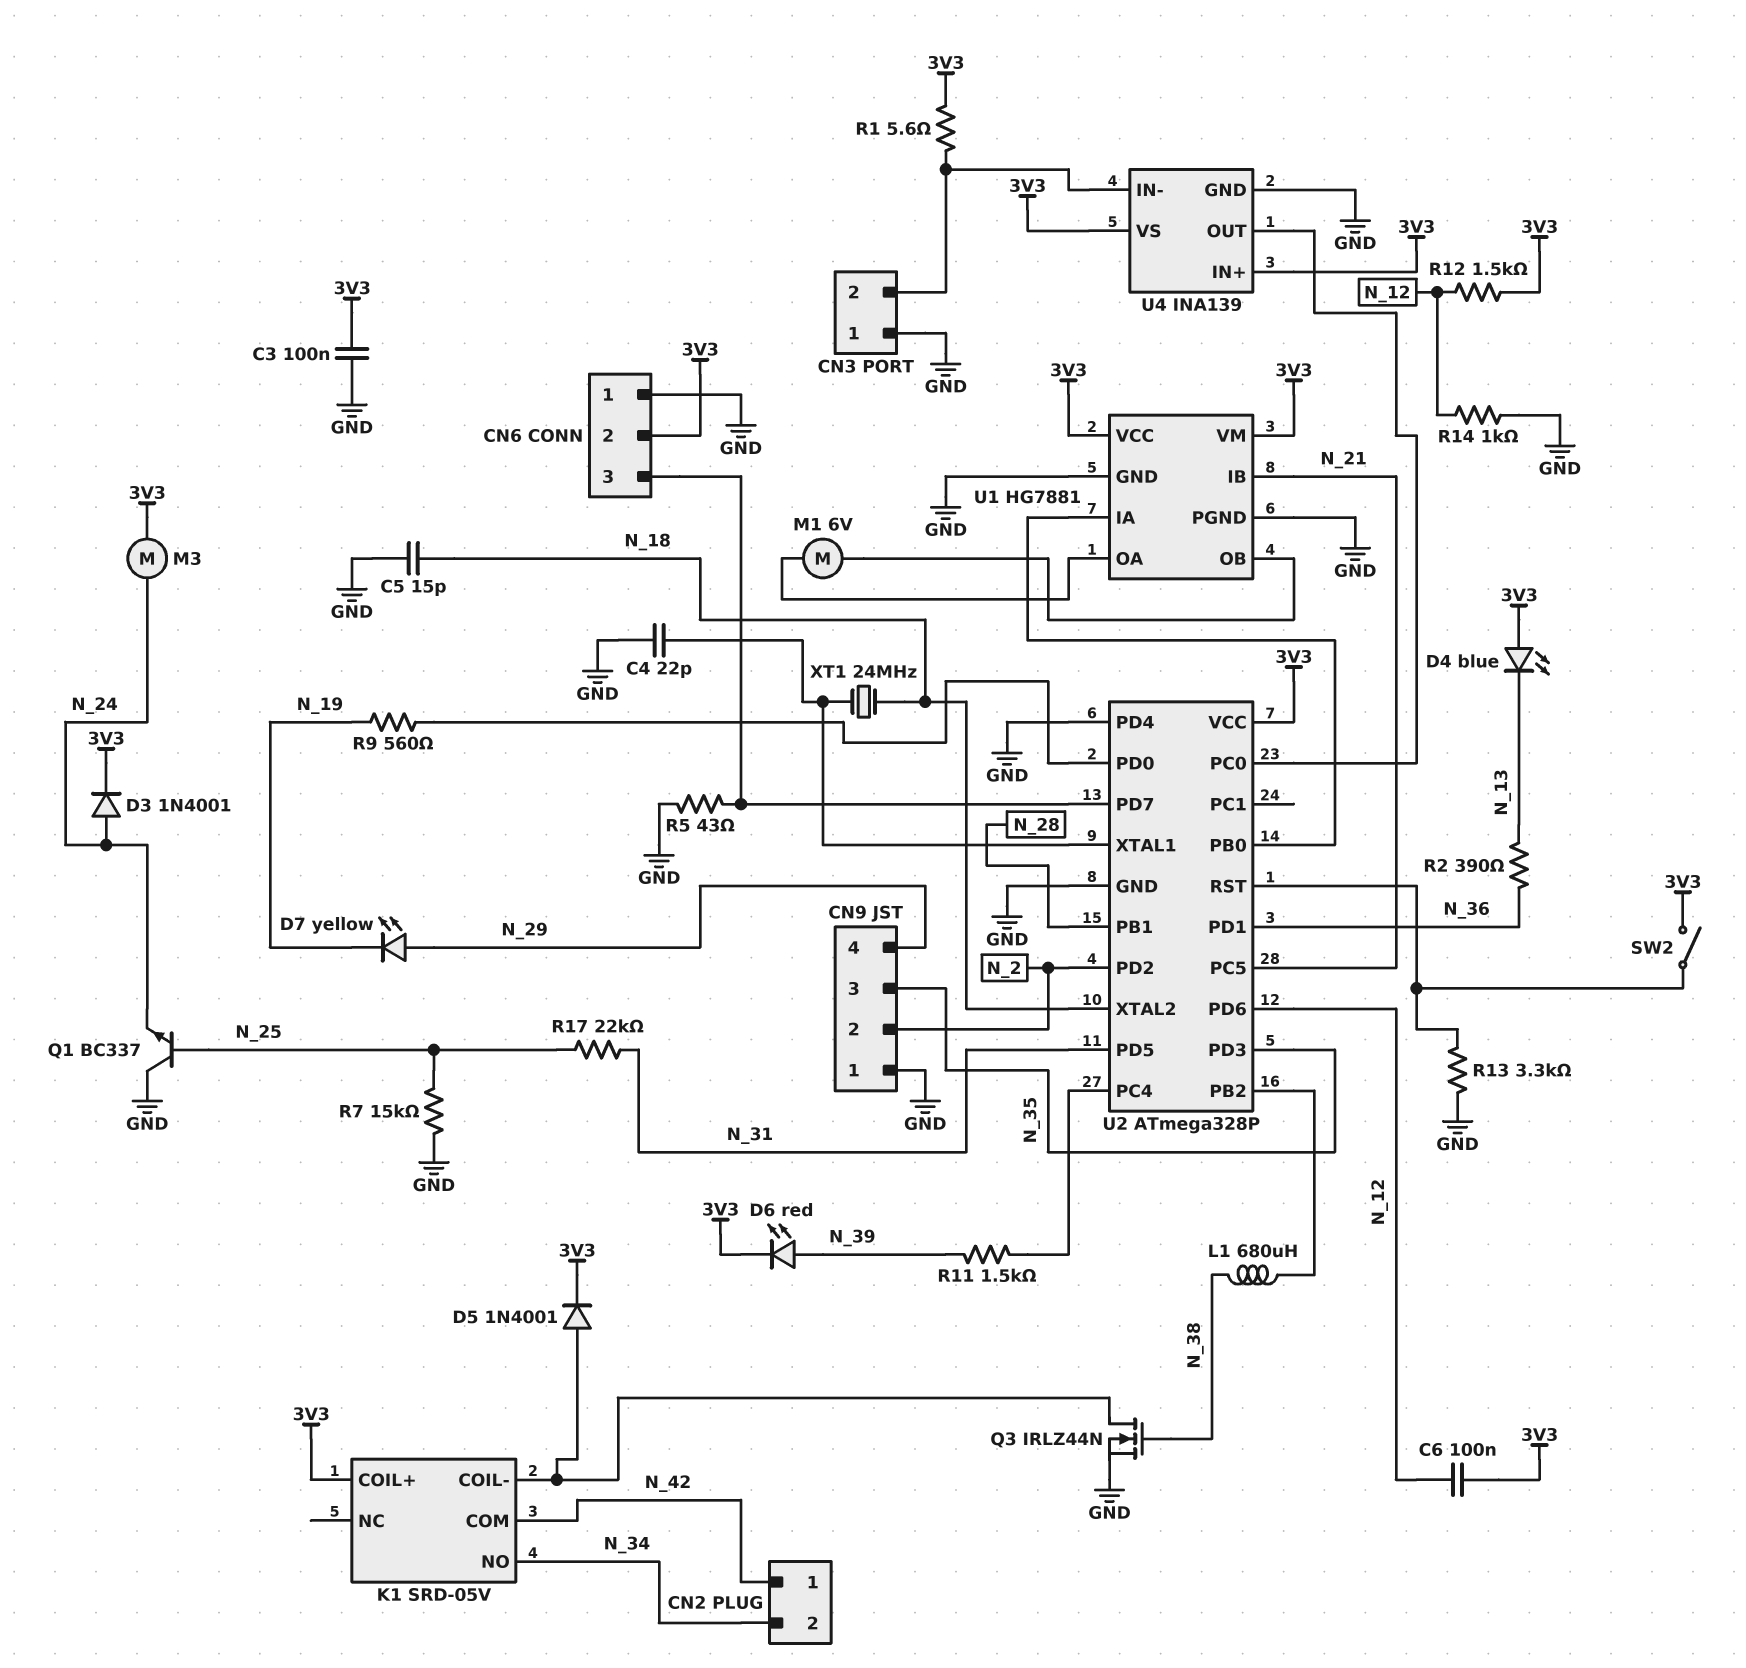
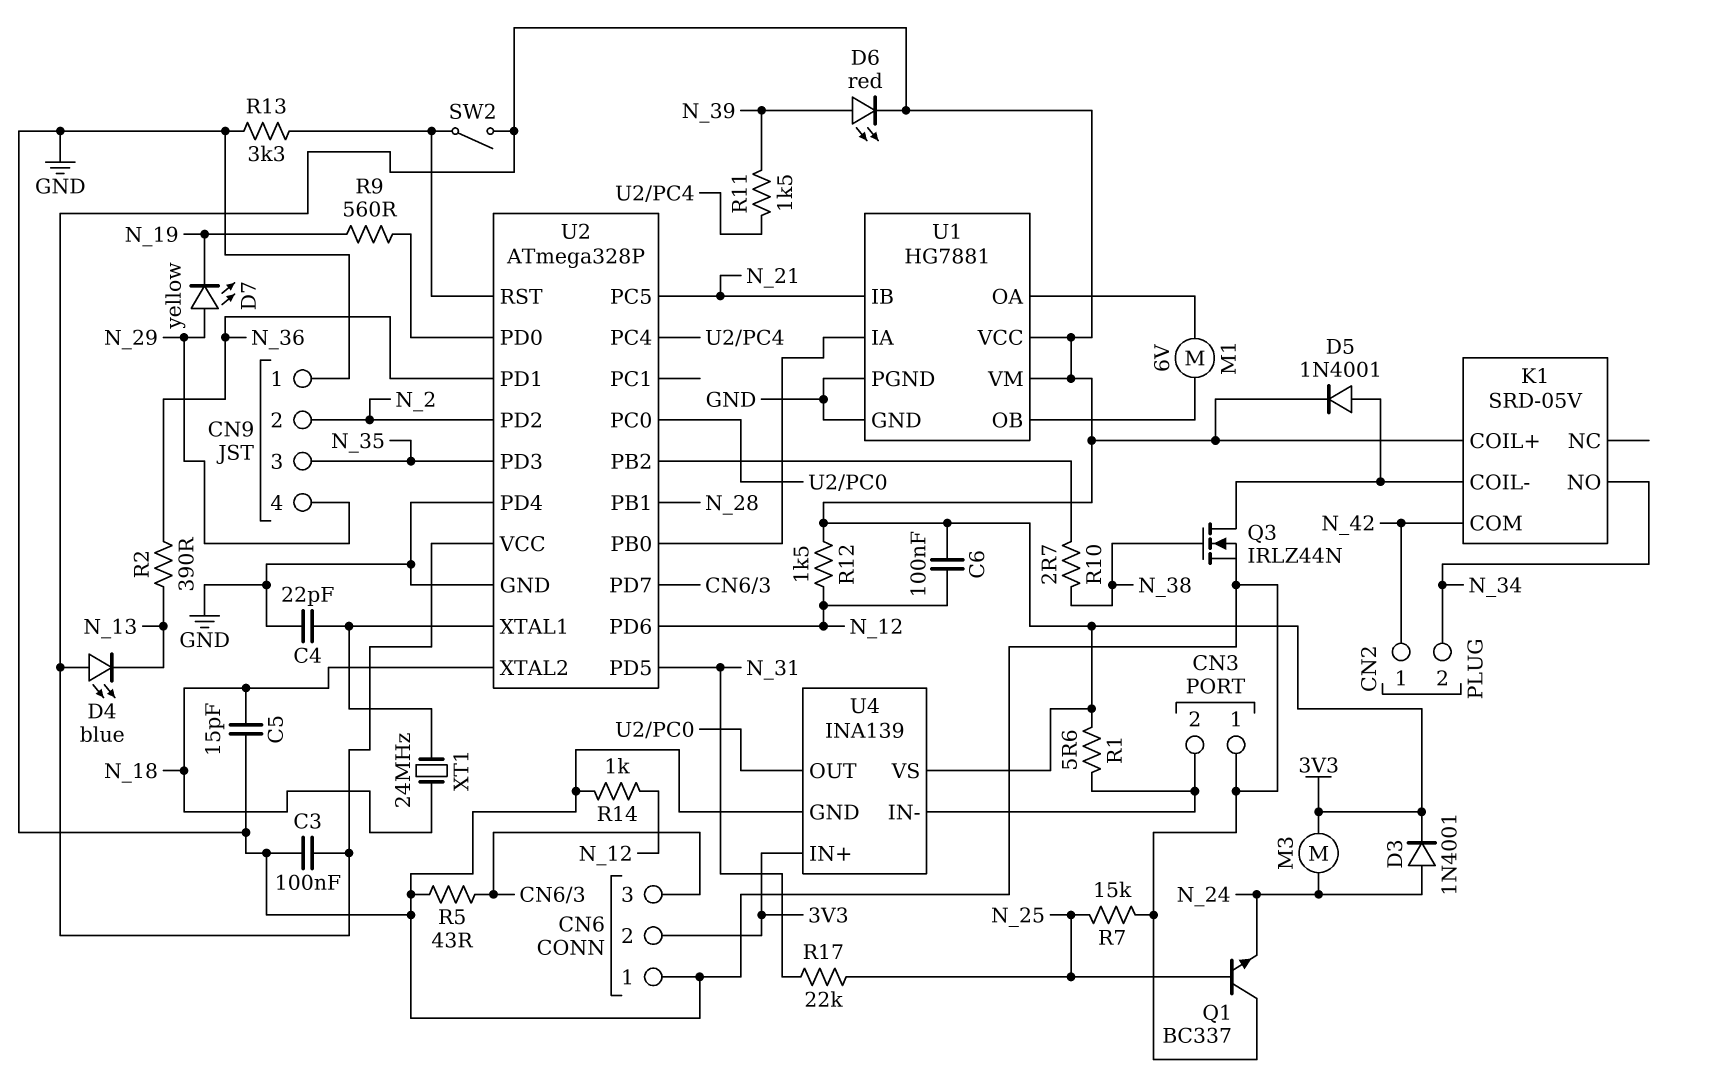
L1: 680uH (N_38, U2/PB2) -> none
R10: none -> 2.7 (N_38, U2/PB2)

